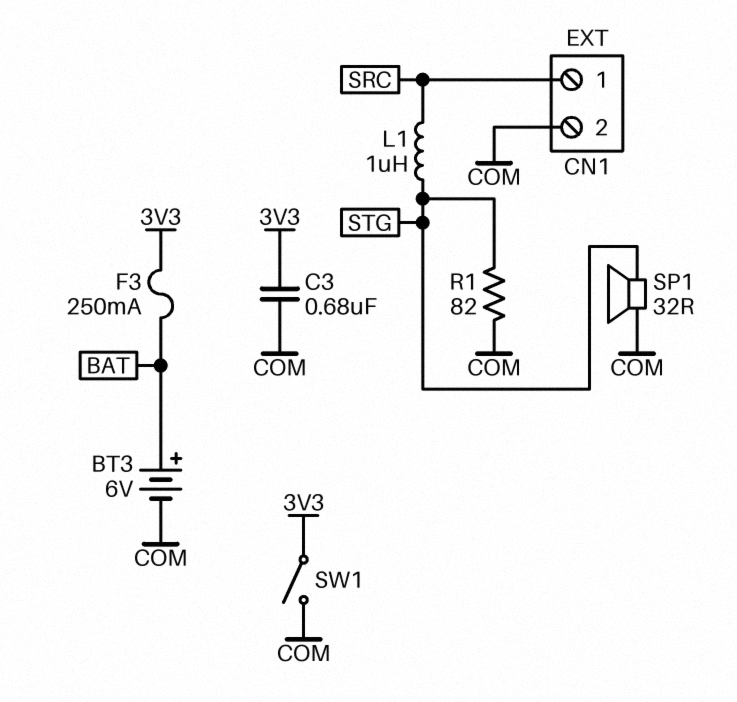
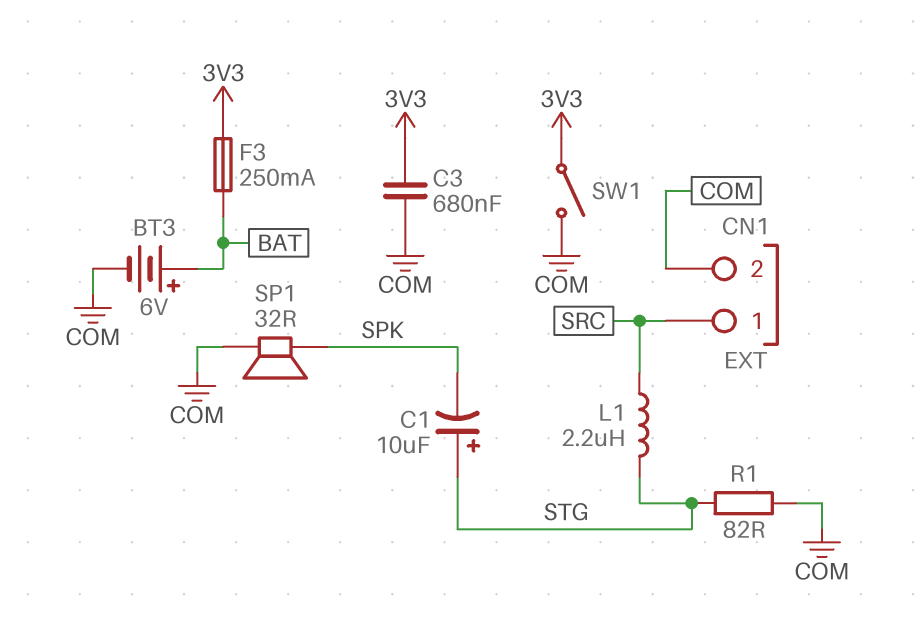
C1: none -> 10uF (plus STG, minus SPK)
L1: 1uH (SRC, STG) -> 2.2uH (SRC, STG)
SP1: speaker 32R (COM, STG) -> speaker 32R (COM, SPK)

